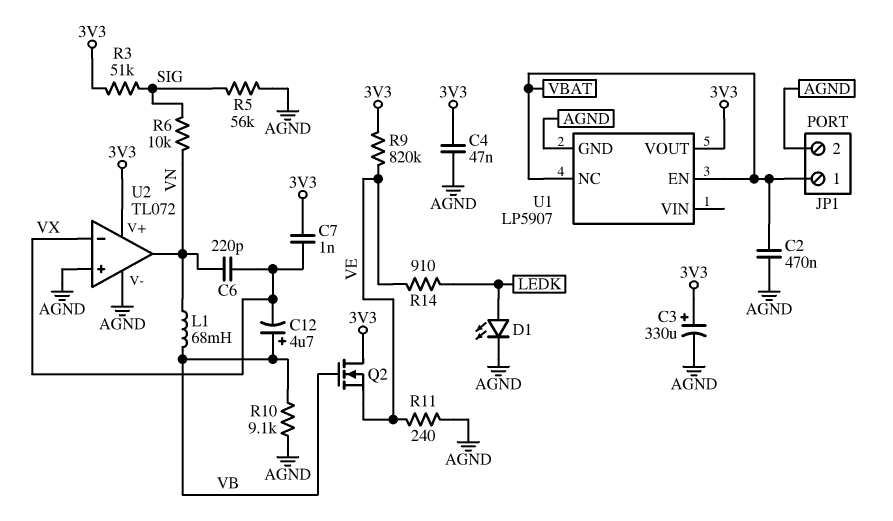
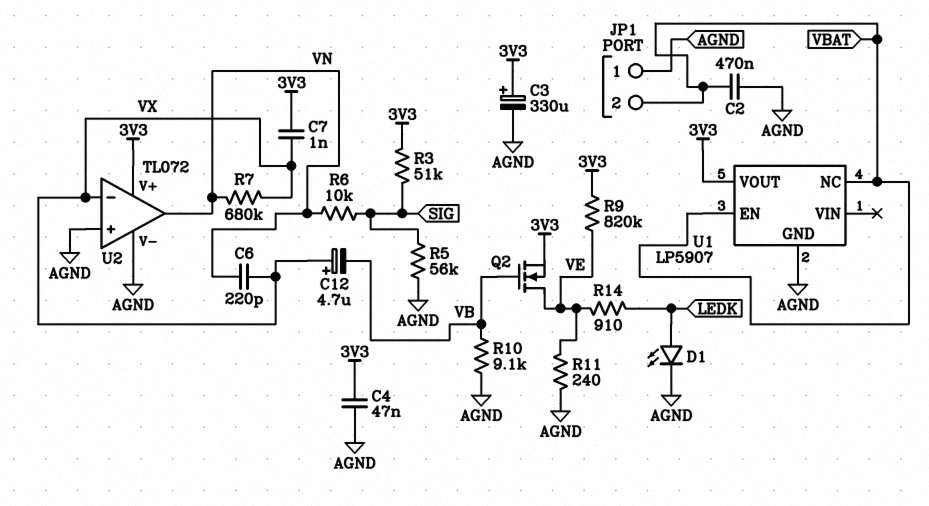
C12: 4.7uF (plus VB, minus VX) -> 4.7uF (plus VX, minus VB)
JP1 pin 1: VBAT -> AGND
JP1 pin 2: AGND -> VBAT
L1: 68mH (VB, VN) -> none
Q2: NMOS (G VB, D 3V3, S VE) -> NMOS (G VB, D VE, S 3V3)
R7: none -> 680k (VN, VX)

